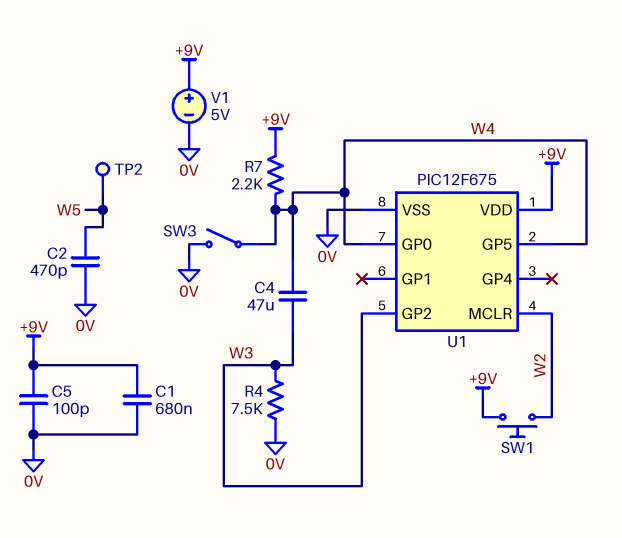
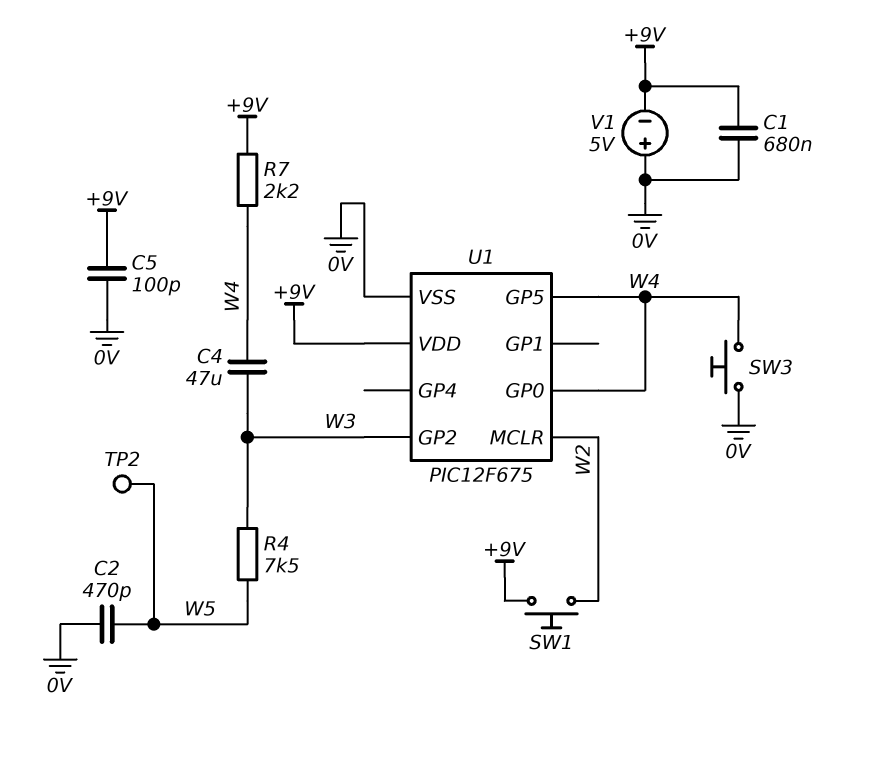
R4: 7.5k (0V, W3) -> 7.5k (W3, W5)
SW3: switch (0V, W4) -> button (0V, W4)
V1: 5V (plus +9V, minus 0V) -> 5V (plus 0V, minus +9V)

